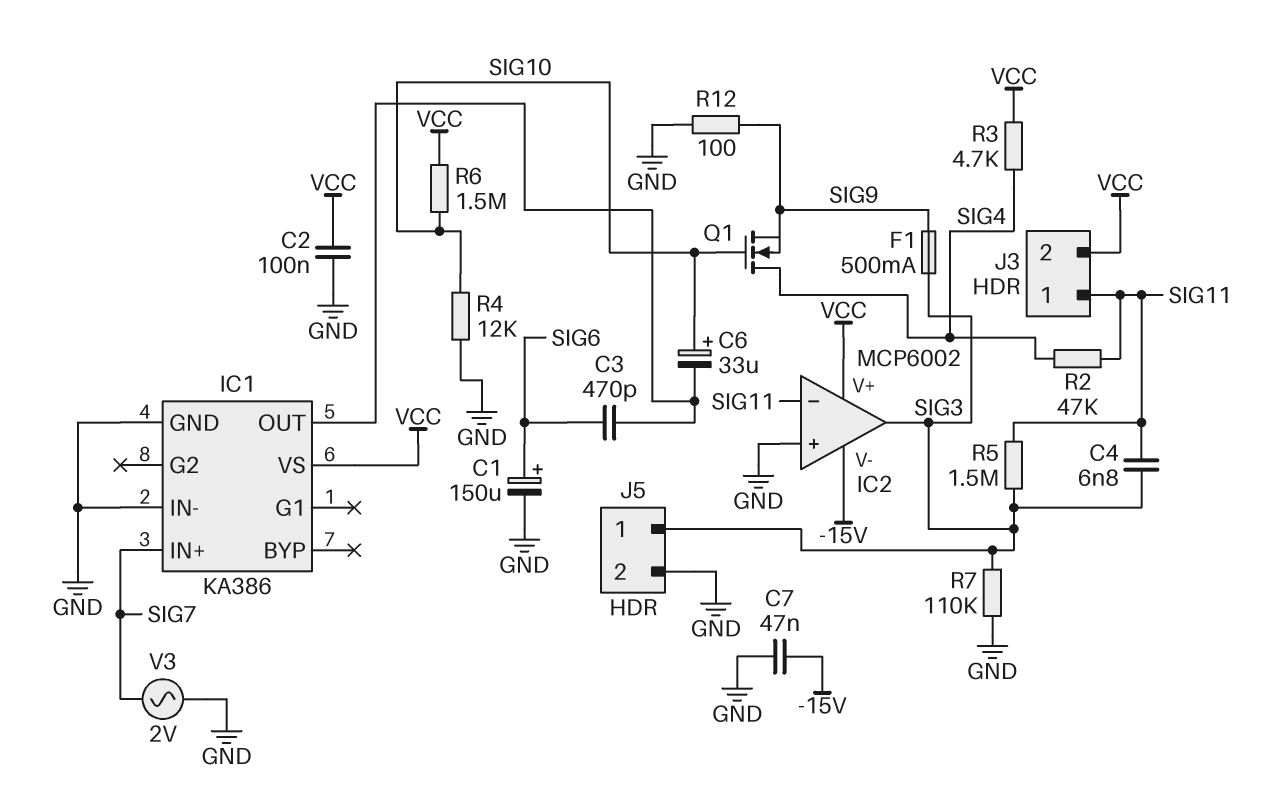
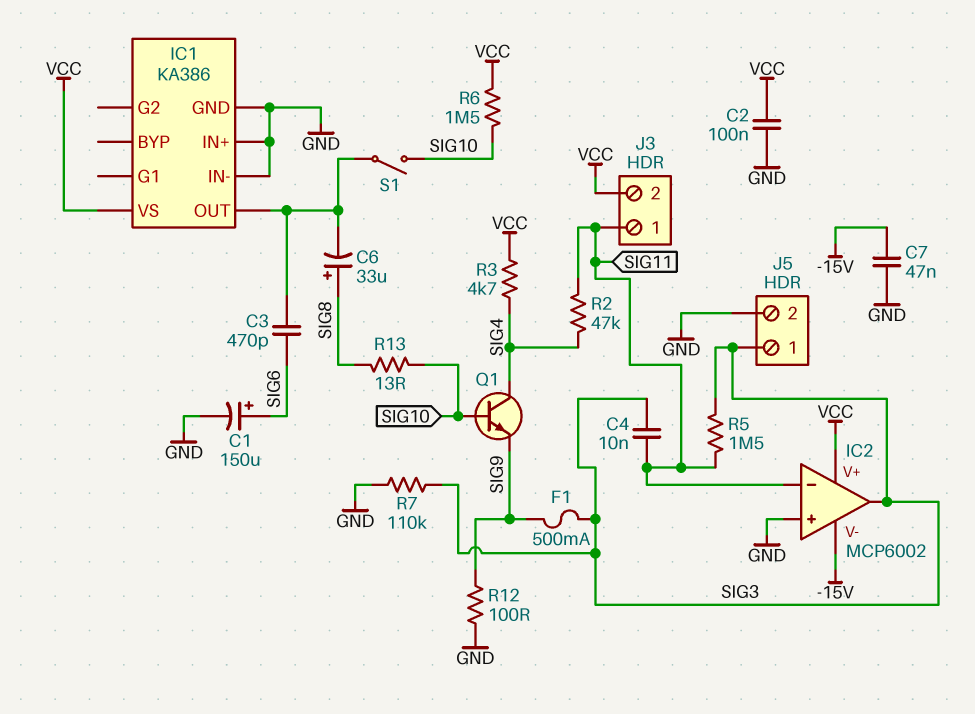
C4: 6.8nF (SIG3, SIG11) -> 10nF (SIG3, SIG11)
C6: 33uF (plus SIG10, minus IC1/OUT) -> 33uF (plus SIG8, minus IC1/OUT)
IC1 pin IN+: SIG7 -> GND
Q1: NMOS (G SIG10, D SIG4, S SIG9) -> NPN (B SIG10, C SIG4, E SIG9)
R4: 12k (GND, SIG10) -> none
R13: none -> 13 (SIG8, SIG10)
S1: none -> switch (IC1/OUT, SIG10)
V3: AC 2V (GND, SIG7) -> none

